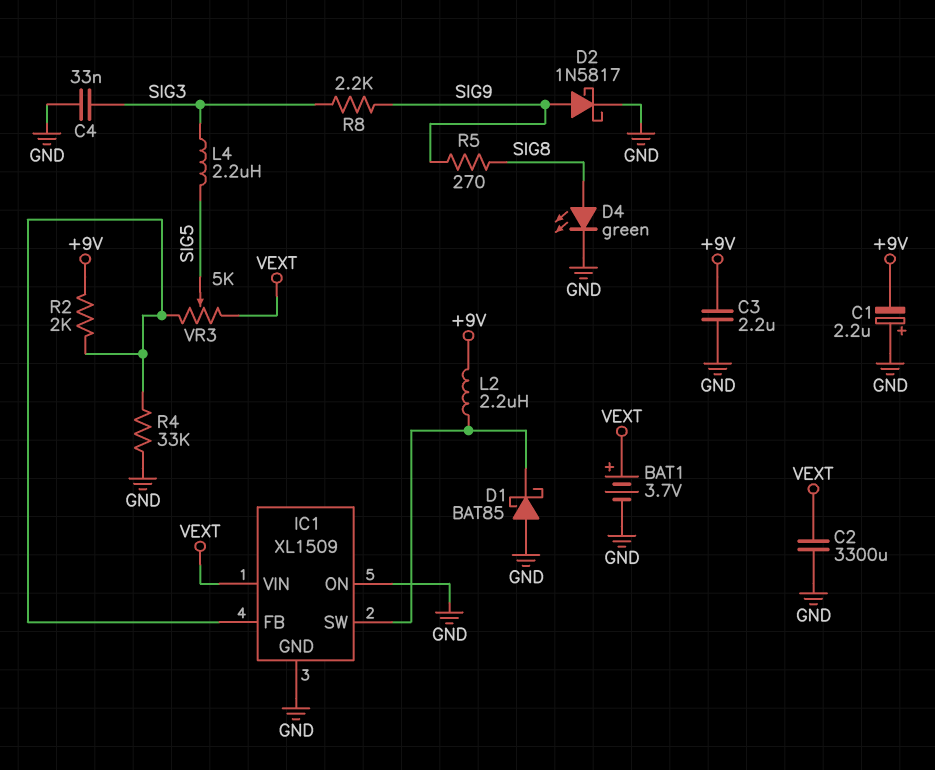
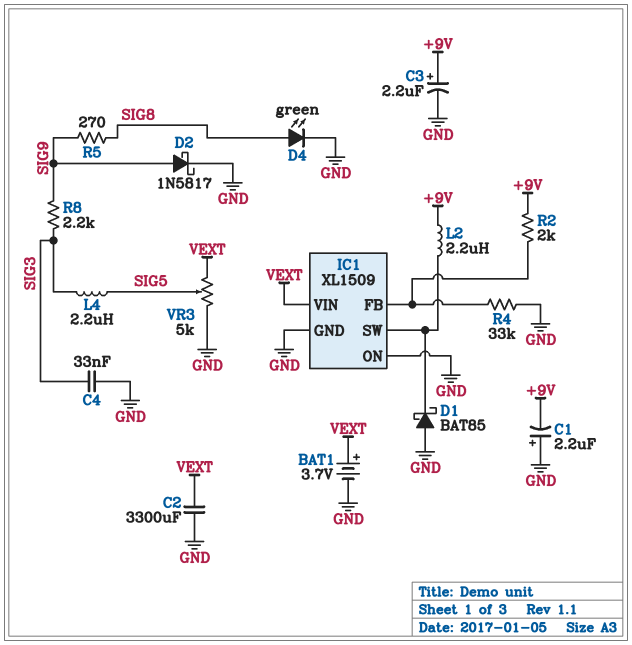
C3: 2.2uF (+9V, GND) -> 2.2uF (plus +9V, minus GND)
VR3: 5k (IC1/FB, VEXT, wiper SIG5) -> 5k (GND, VEXT, wiper SIG5)

